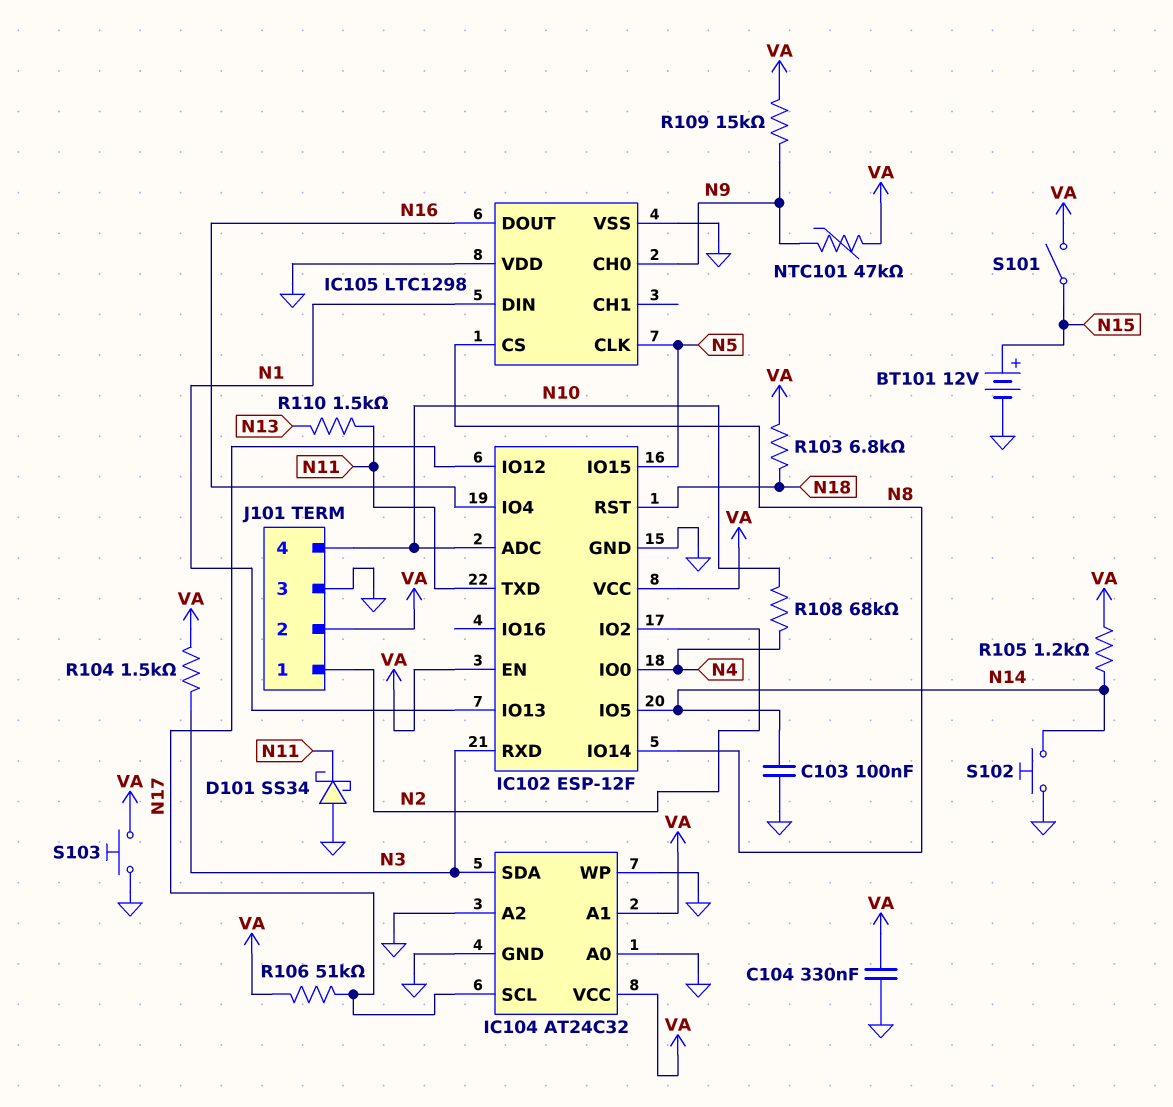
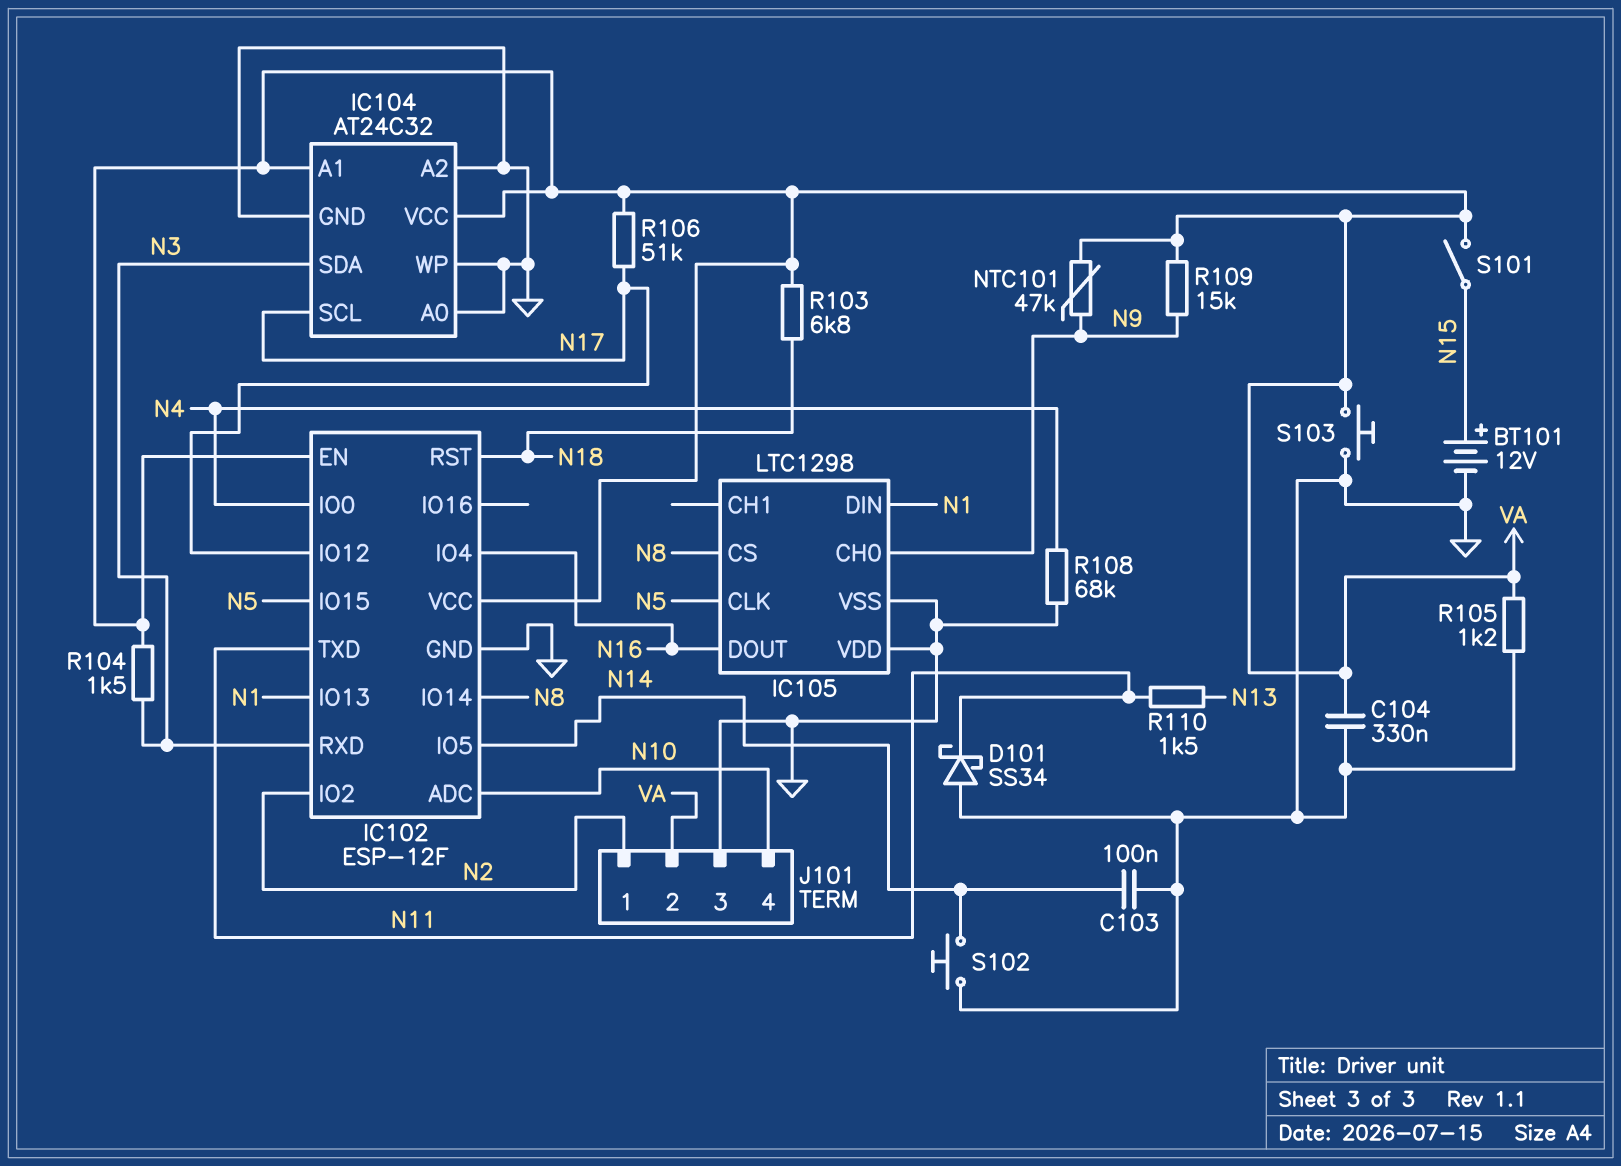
R105: 1.2k (N14, VA) -> 1.2k (GND, VA)
R108: 68k (N4, N10) -> 68k (GND, N4)

